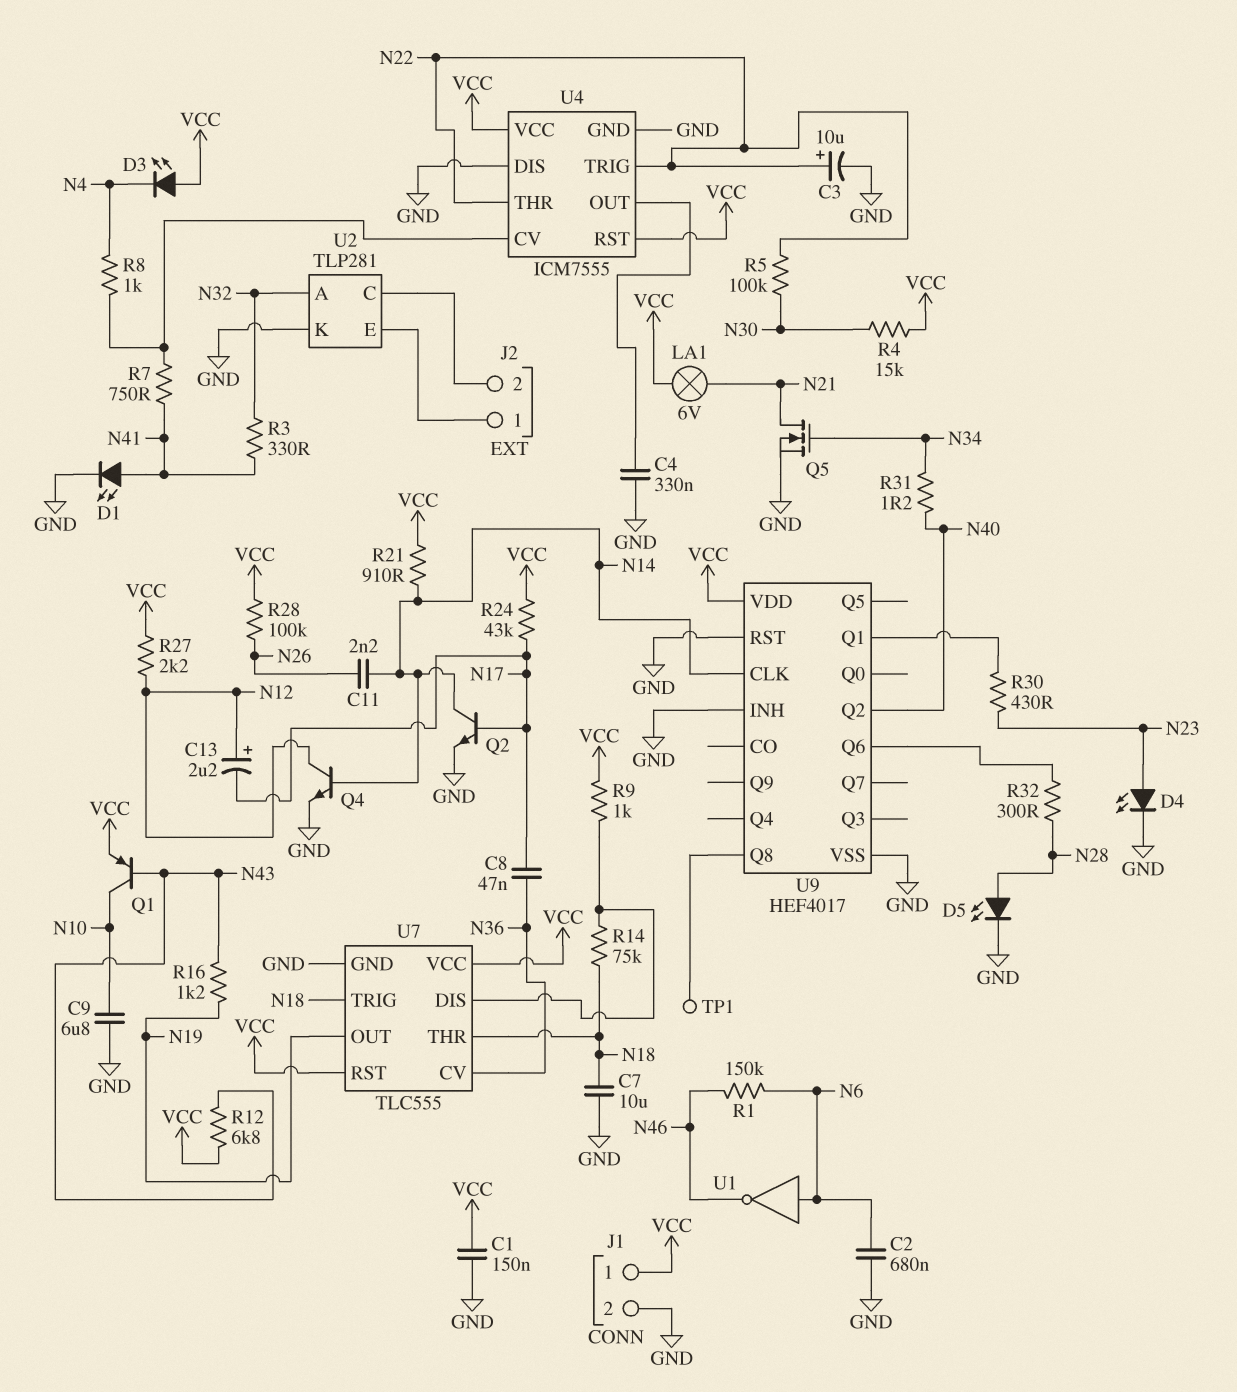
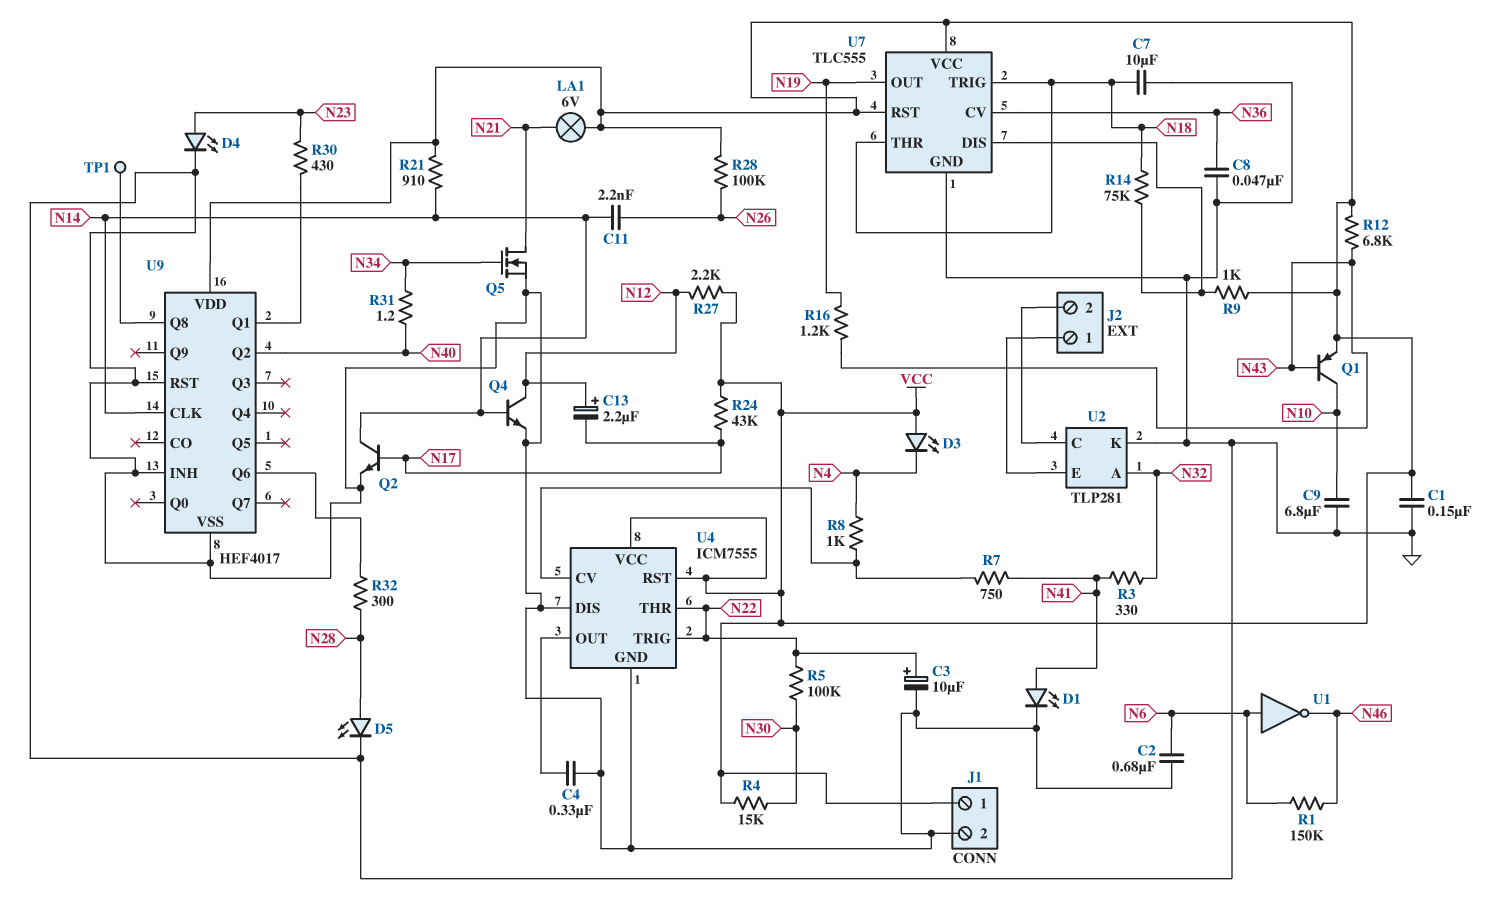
C8: 47nF (N17, N36) -> 47nF (GND, N36)

